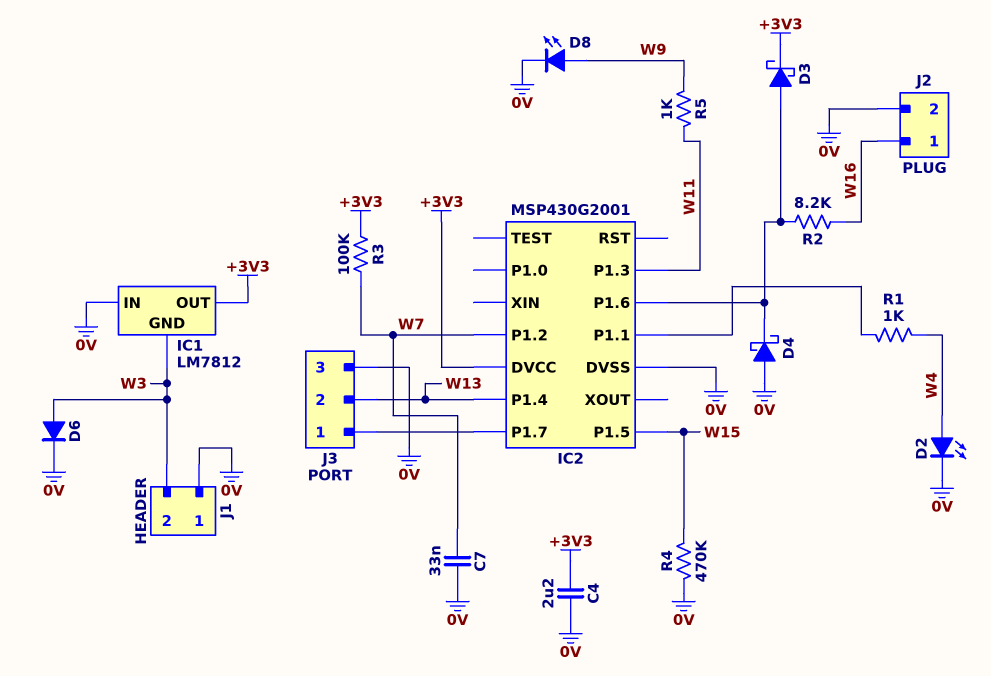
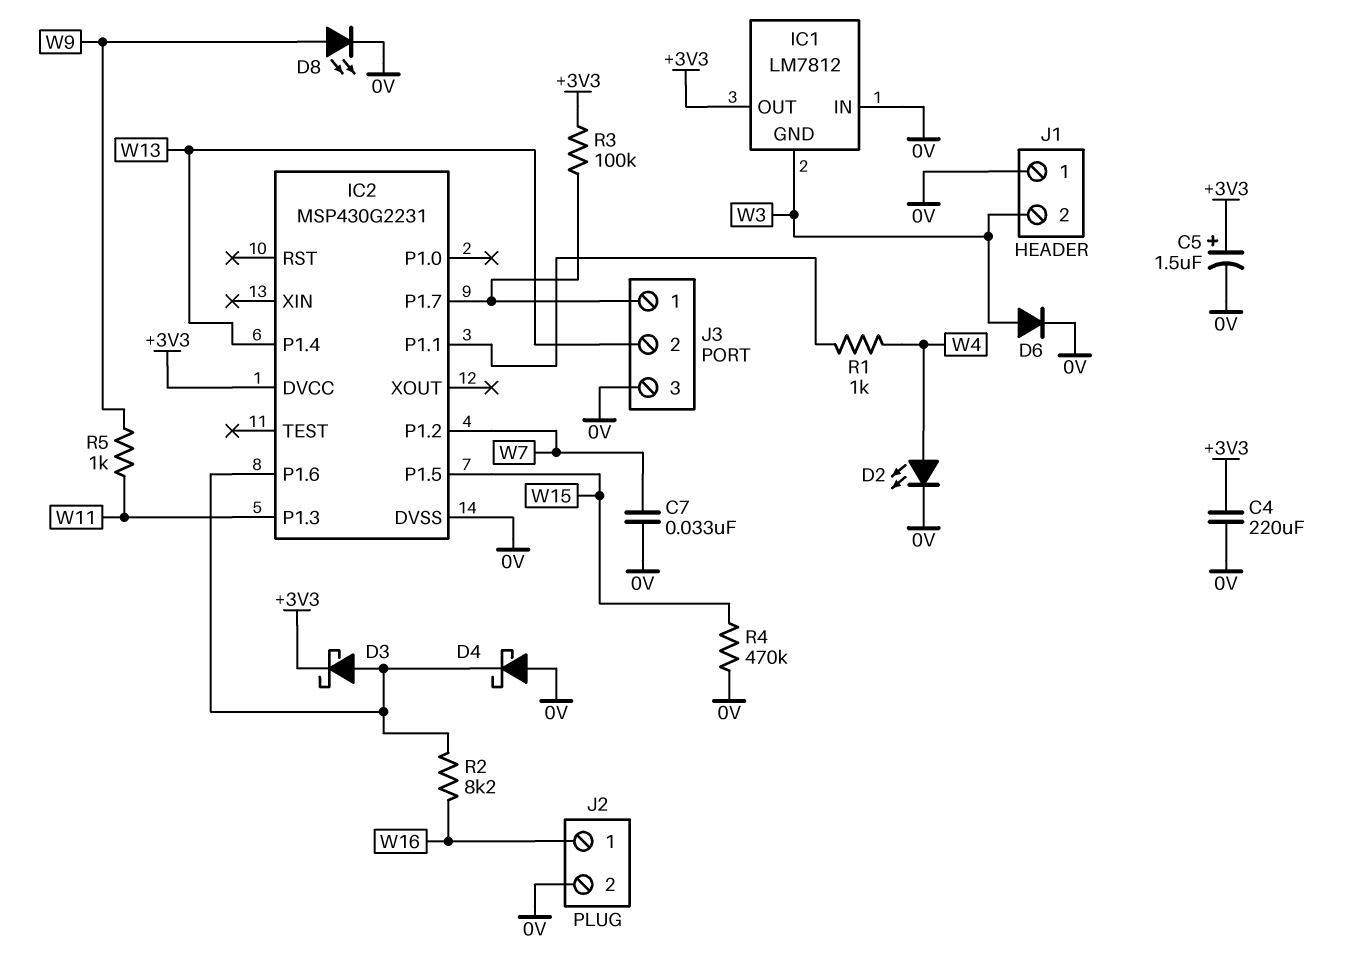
C4: 2.2uF (+3V3, 0V) -> 220uF (+3V3, 0V)
C5: none -> 1.5uF (plus +3V3, minus 0V)
IC2: MSP430G2001 -> MSP430G2231
R3: 100k (+3V3, W7) -> 100k (+3V3, IC2/P1.7)

